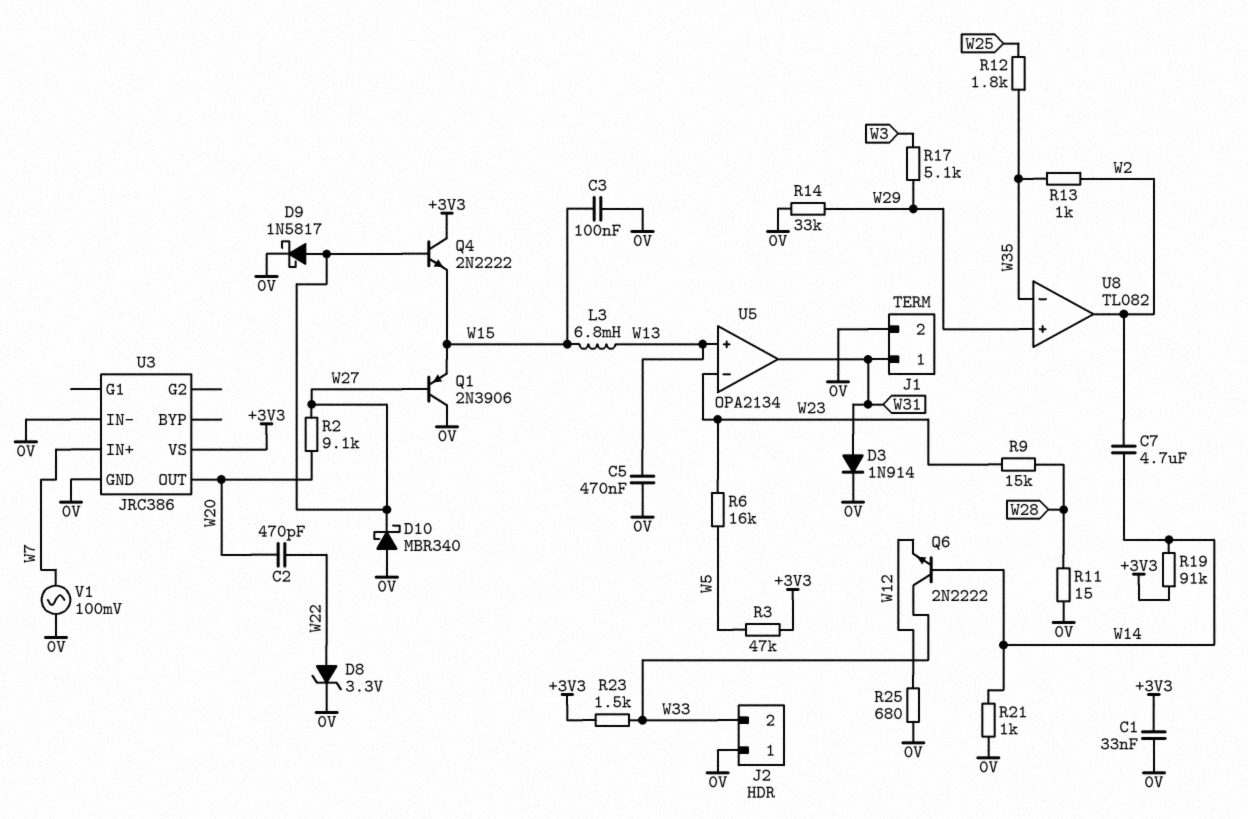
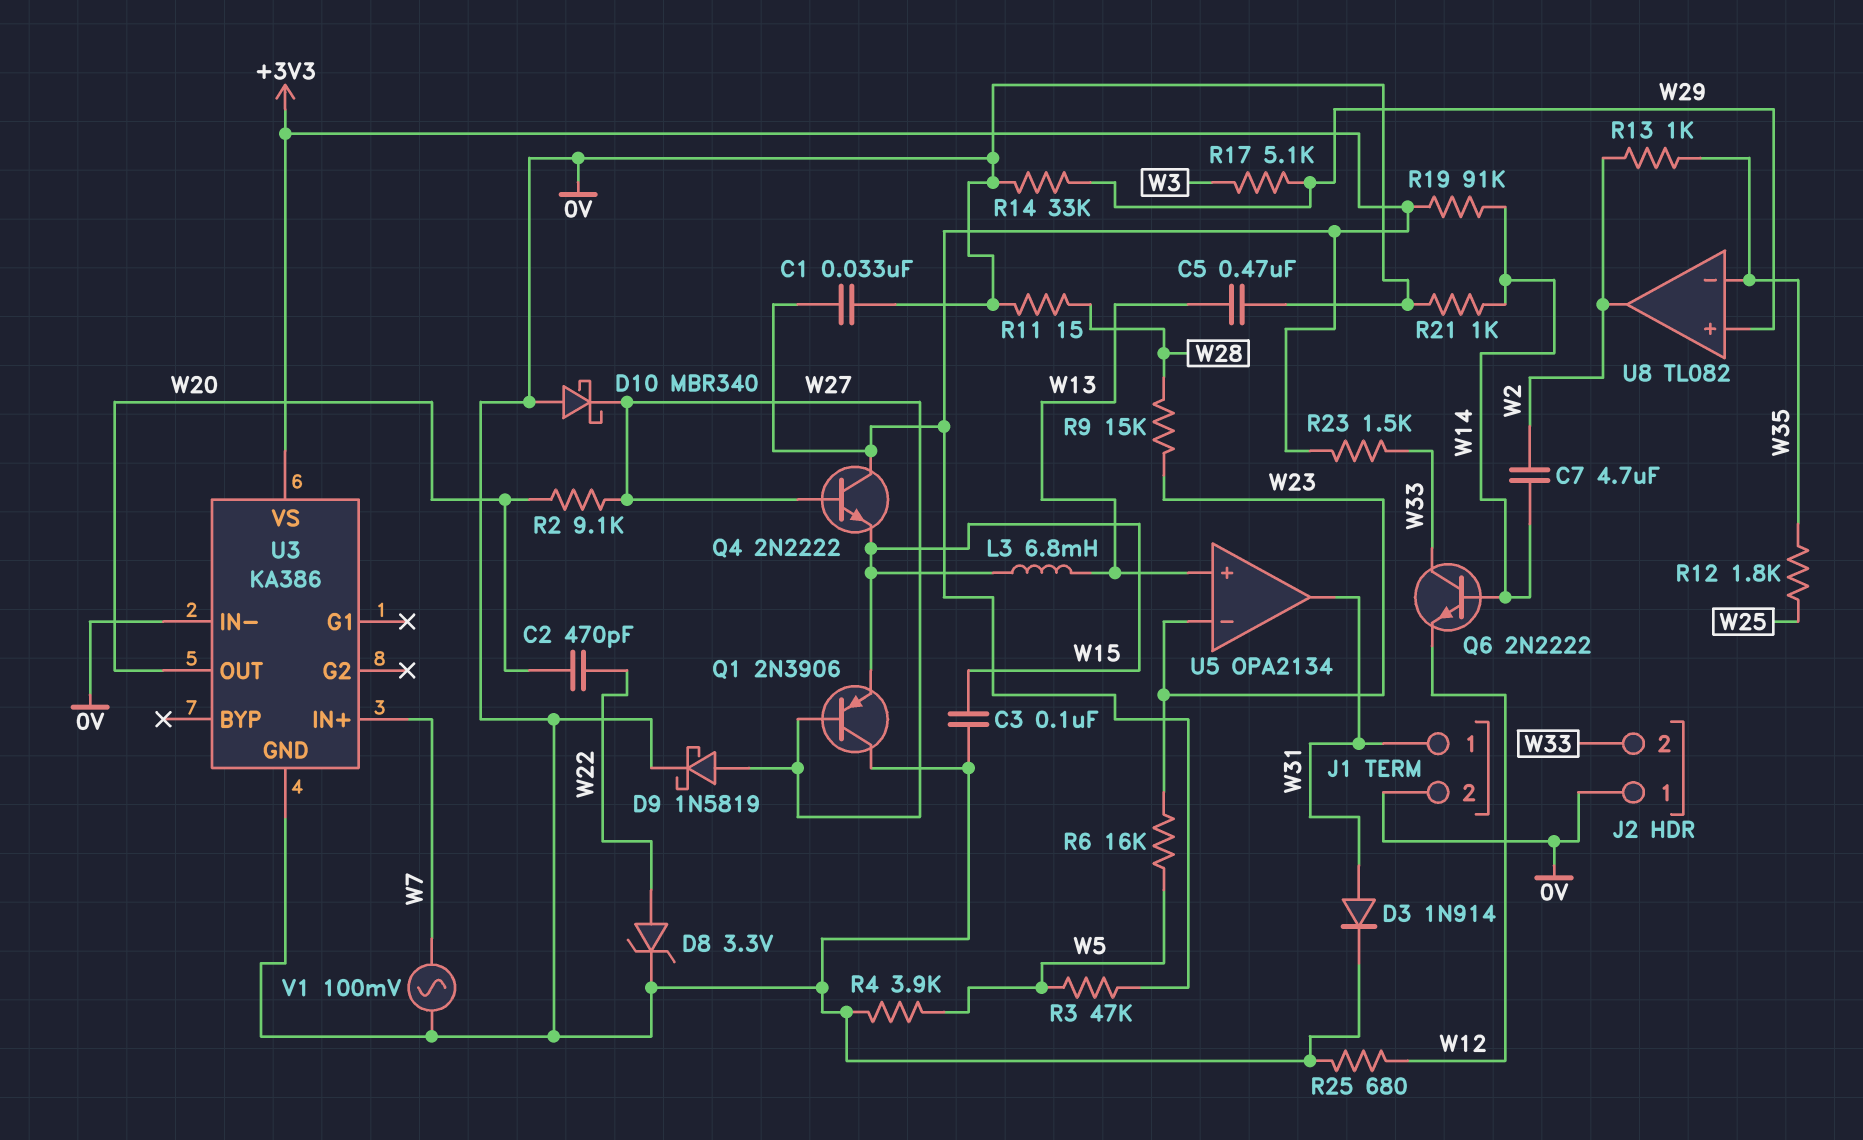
D9: schottky 1N5817 (A W27, K 0V) -> schottky 1N5819 (A W27, K 0V)
R4: none -> 3.9k (0V, W5)
U3: JRC386 -> KA386

